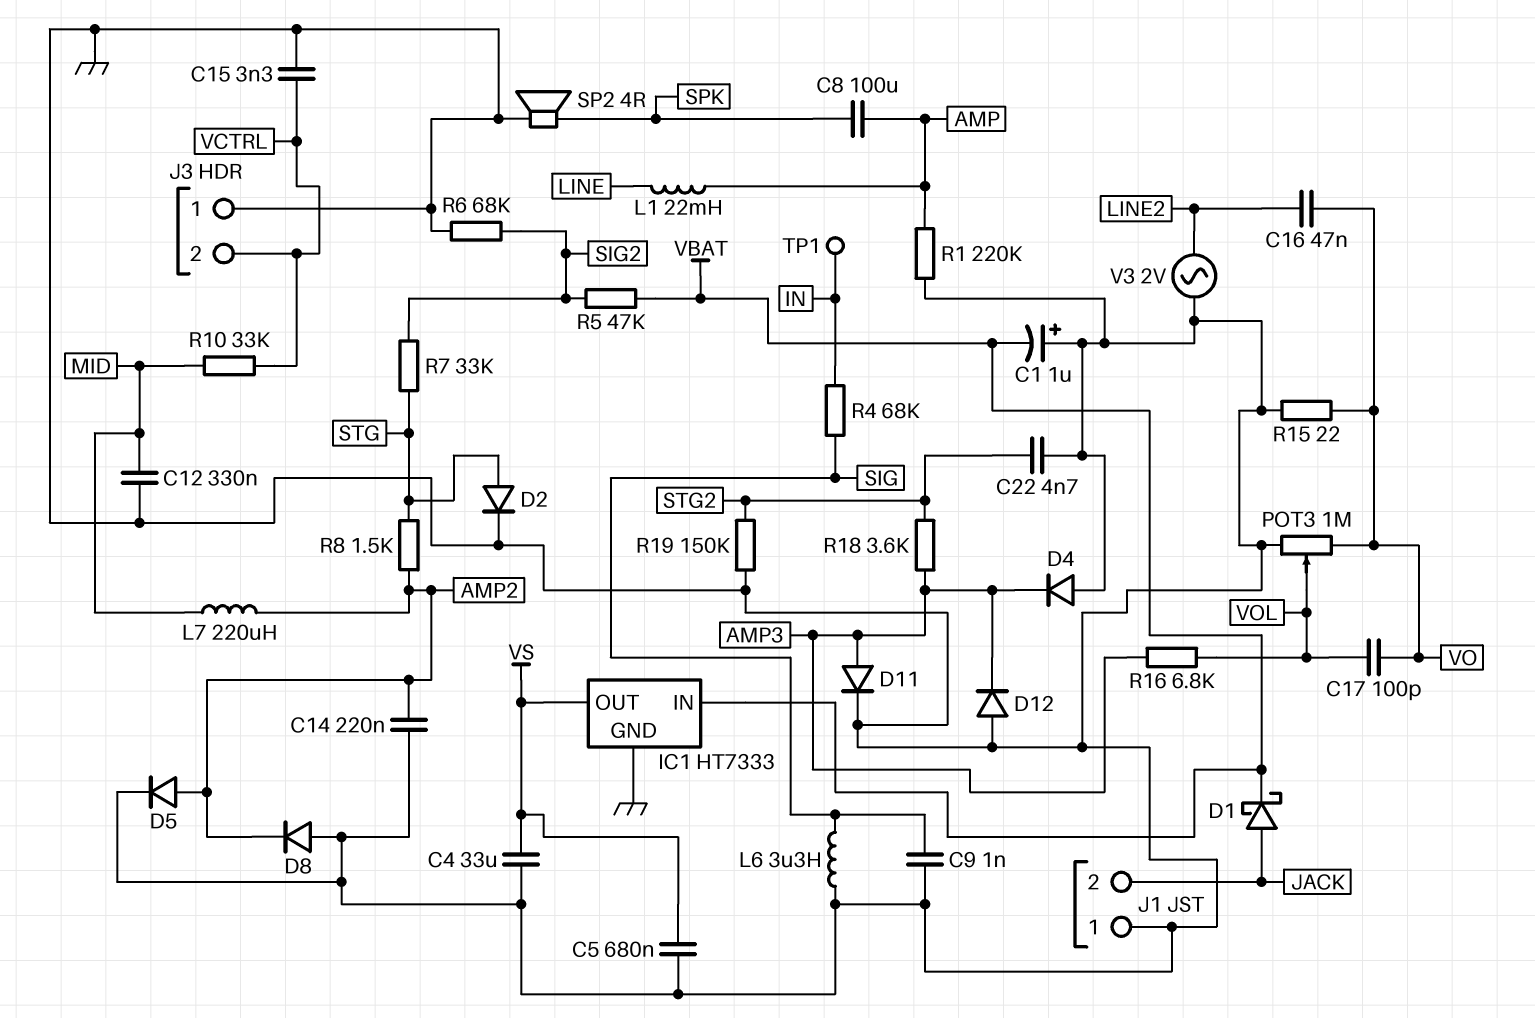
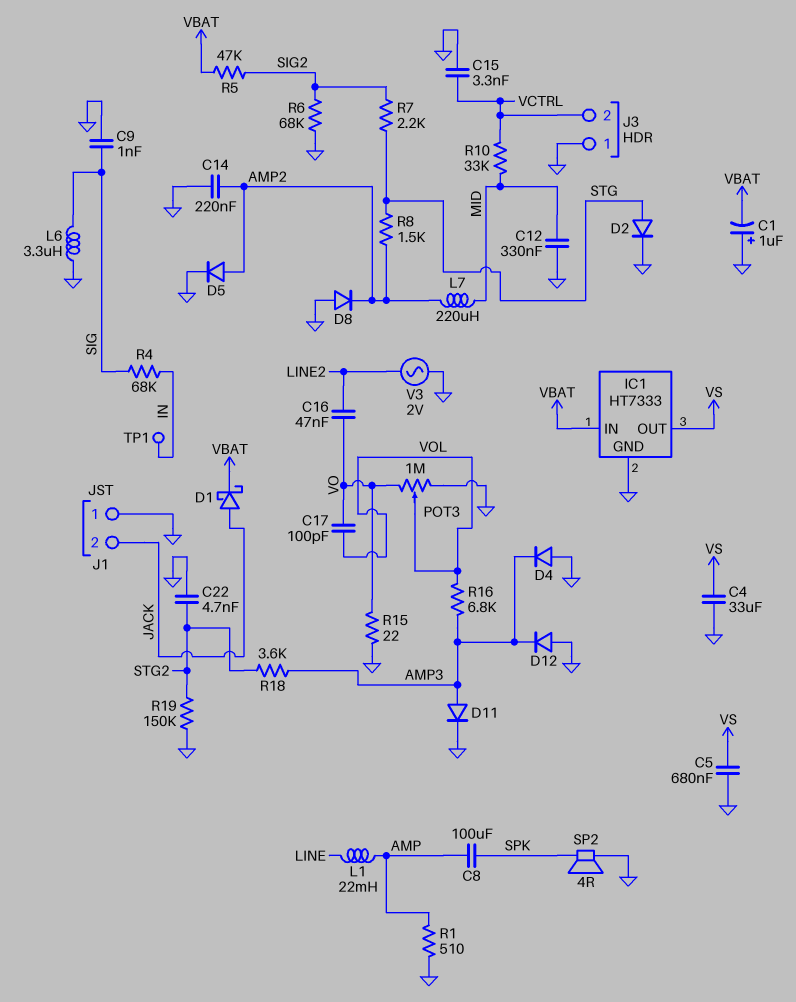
R1: 220k (AMP, GND) -> 510 (AMP, GND)
R7: 33k (SIG2, STG) -> 2.2k (SIG2, STG)

